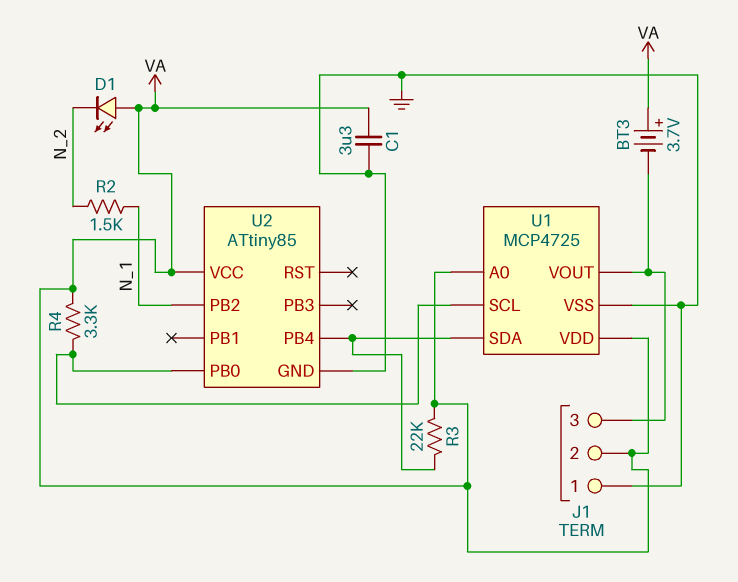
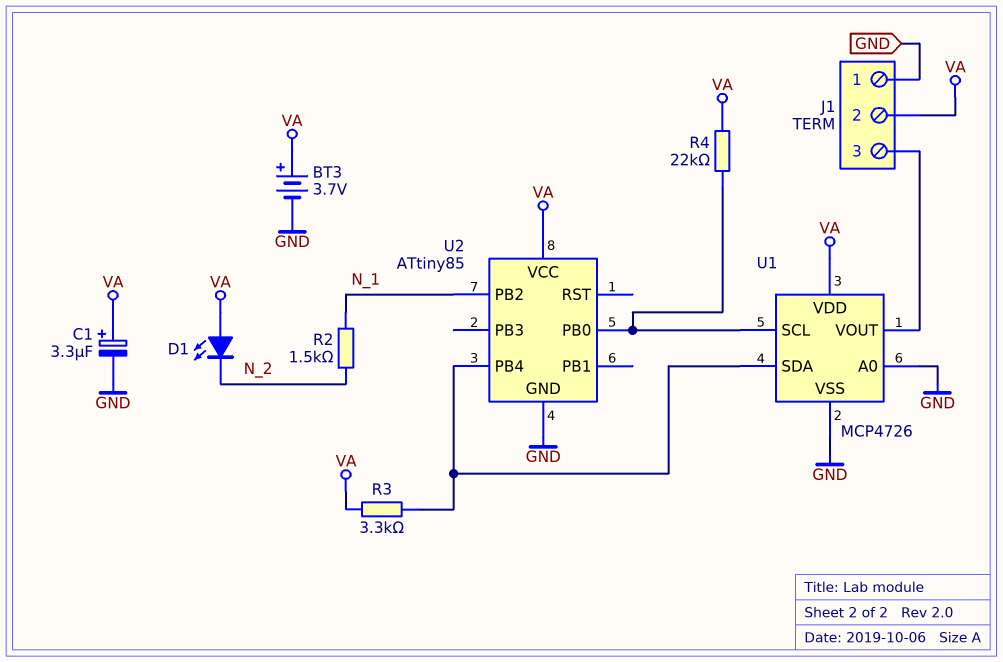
BT3: 3.7V (plus VA, minus J1/3) -> 3.7V (plus VA, minus GND)
C1: 3.3uF (GND, VA) -> 3.3uF (plus VA, minus GND)
R3: 22k (U1/SDA, VA) -> 3.3k (U1/SDA, VA)
R4: 3.3k (U1/SCL, VA) -> 22k (U1/SCL, VA)
U1: MCP4725 -> MCP4726
U1 pin A0: VA -> GND

